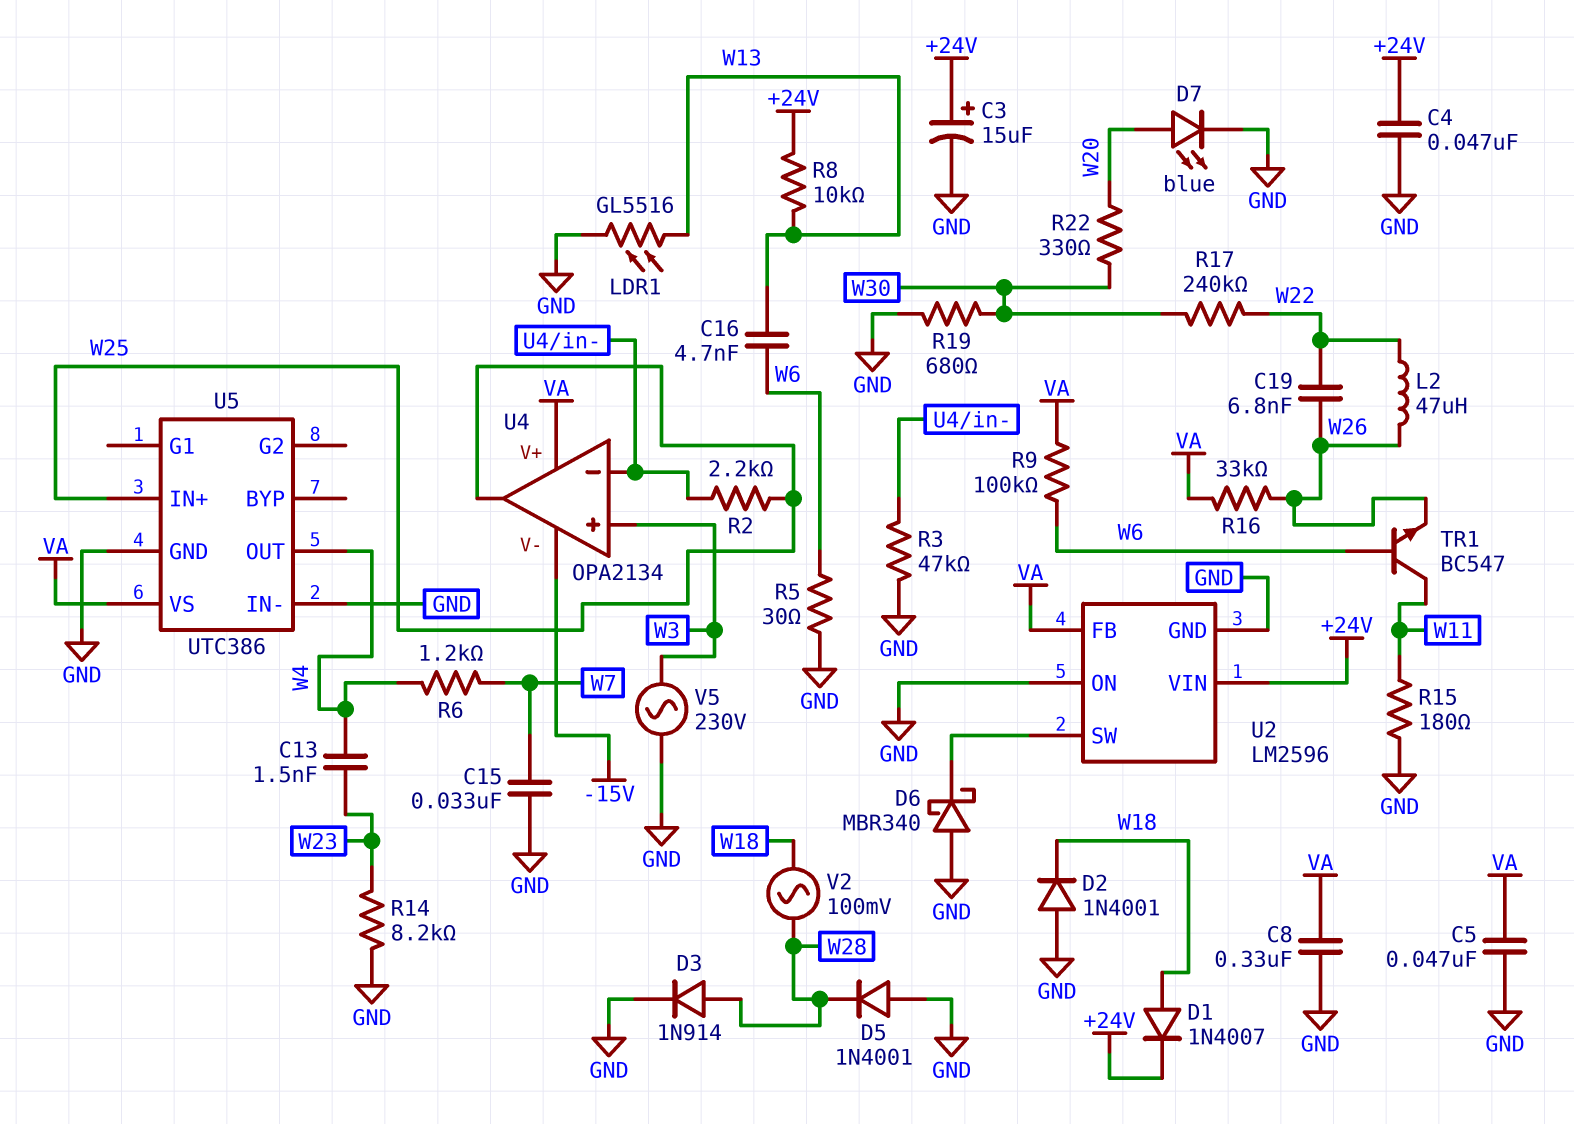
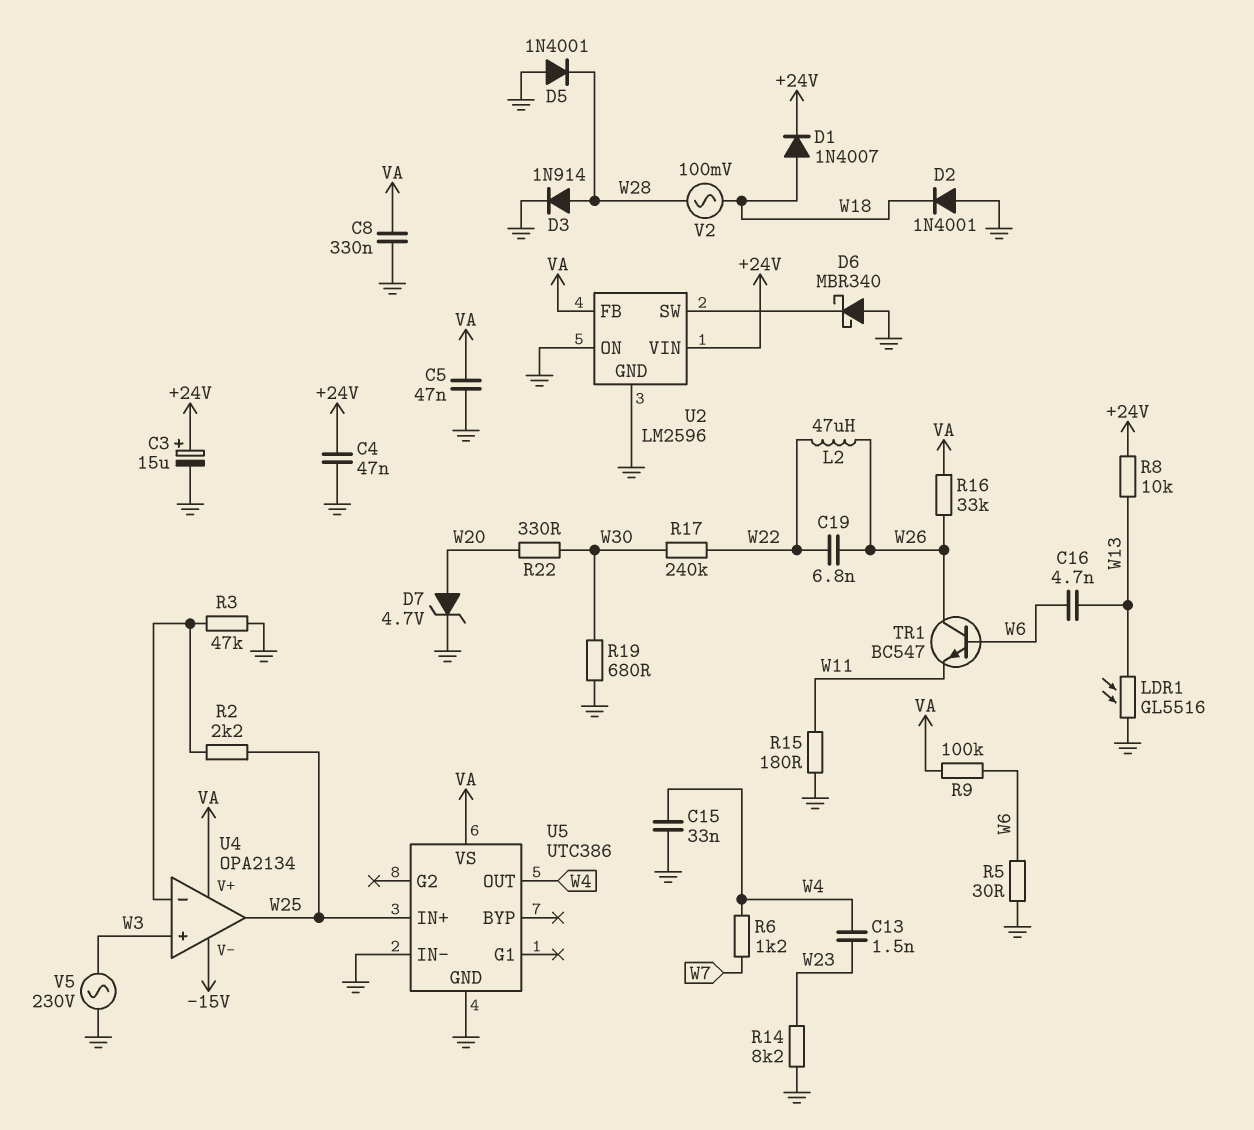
C15: 33nF (GND, W7) -> 33nF (GND, W4)
D7: LED blue (A W20, K GND) -> zener 4.7V (A W20, K GND)
TR1: NPN BC547 (B W6, C W11, E W26) -> NPN BC547 (B W6, C W26, E W11)

